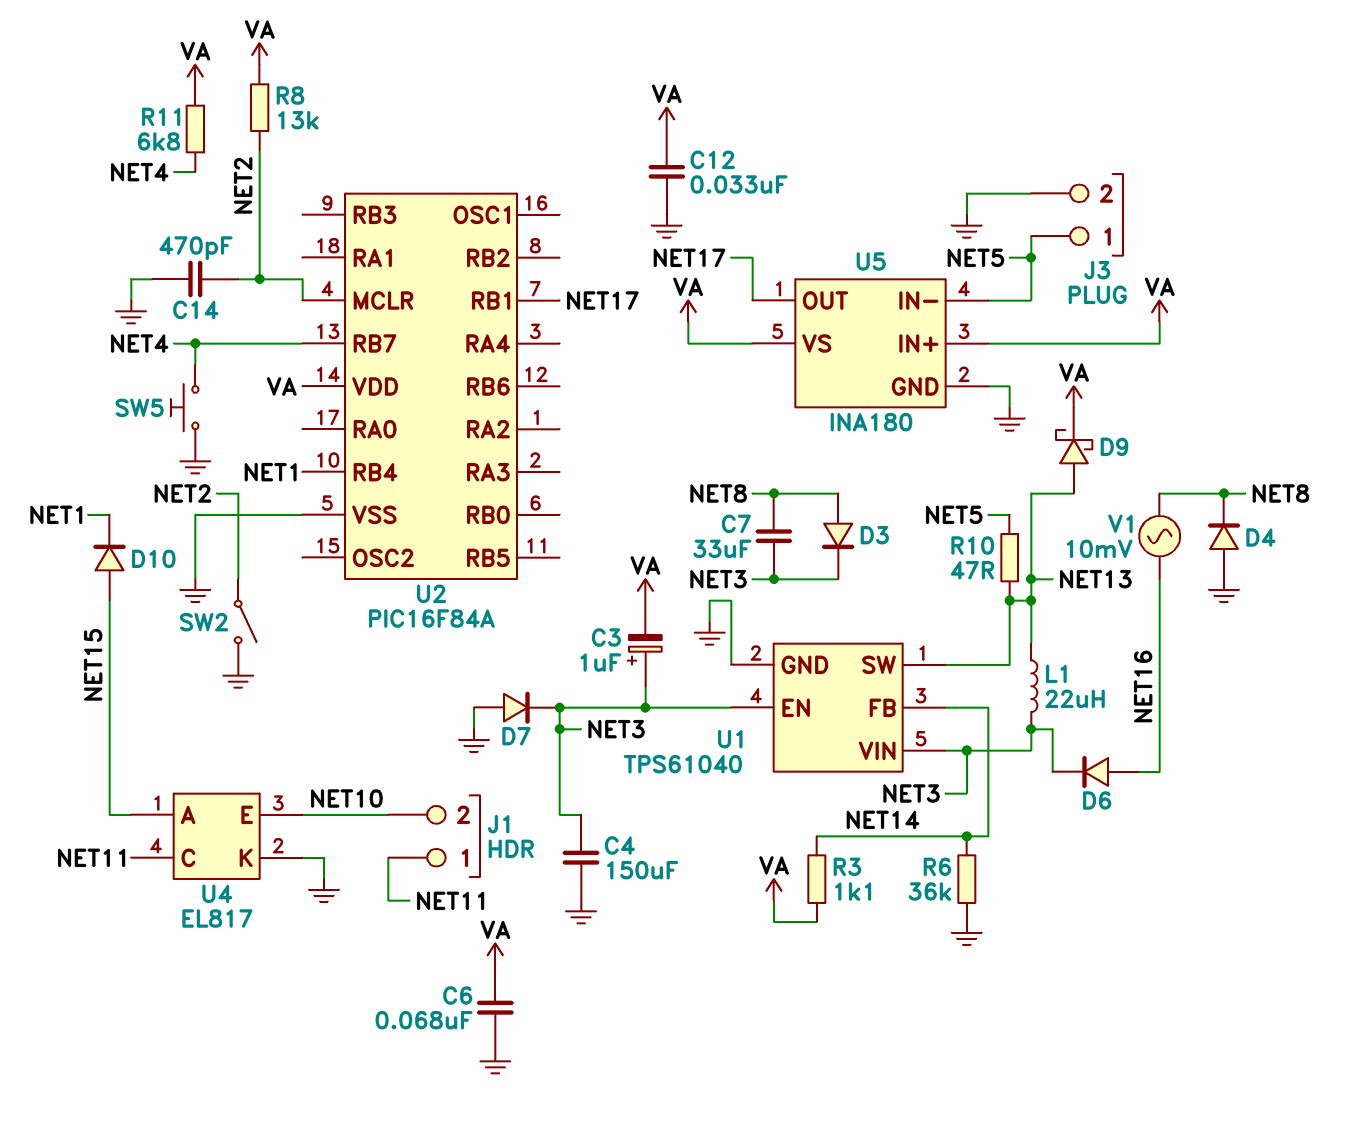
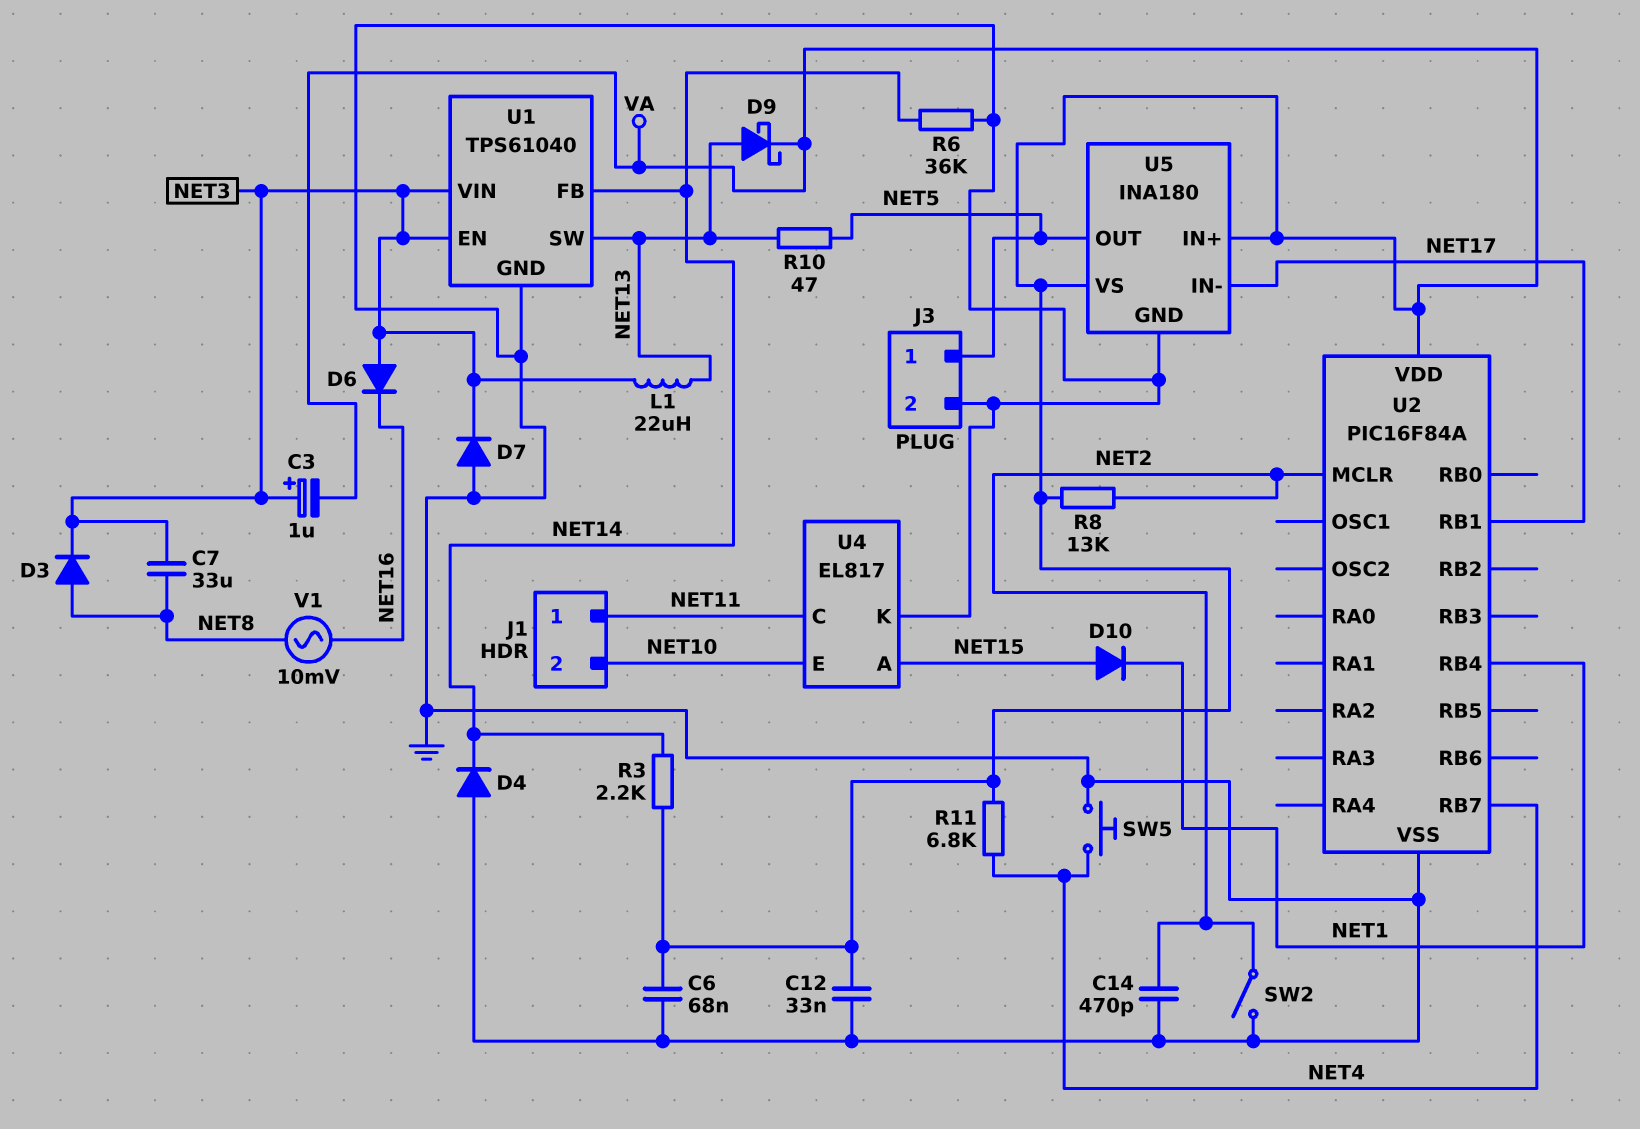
C4: 150uF (GND, NET3) -> none
D4: diode (A GND, K NET8) -> diode (A GND, K NET14)
D6: diode (A NET16, K NET3) -> diode (A NET3, K NET16)
R3: 1.1k (NET14, VA) -> 2.2k (NET14, VA)
U5 pin IN-: NET5 -> NET17
U5 pin OUT: NET17 -> NET5

